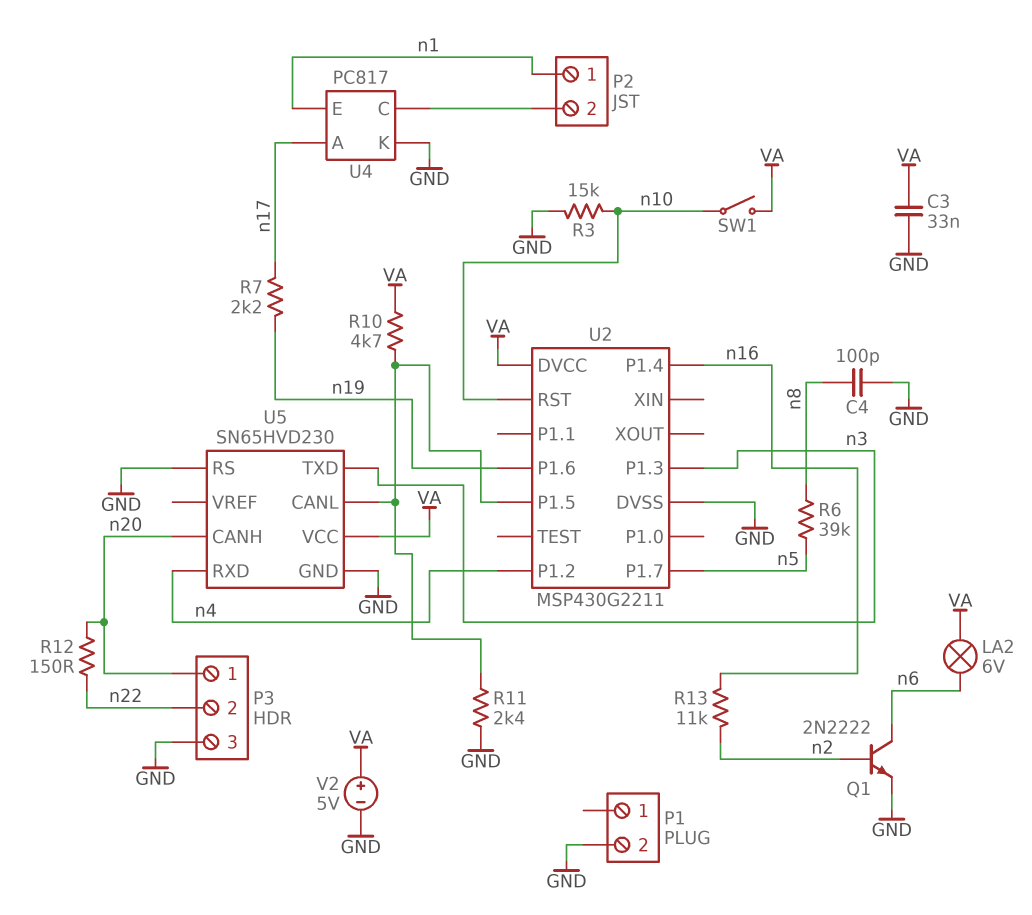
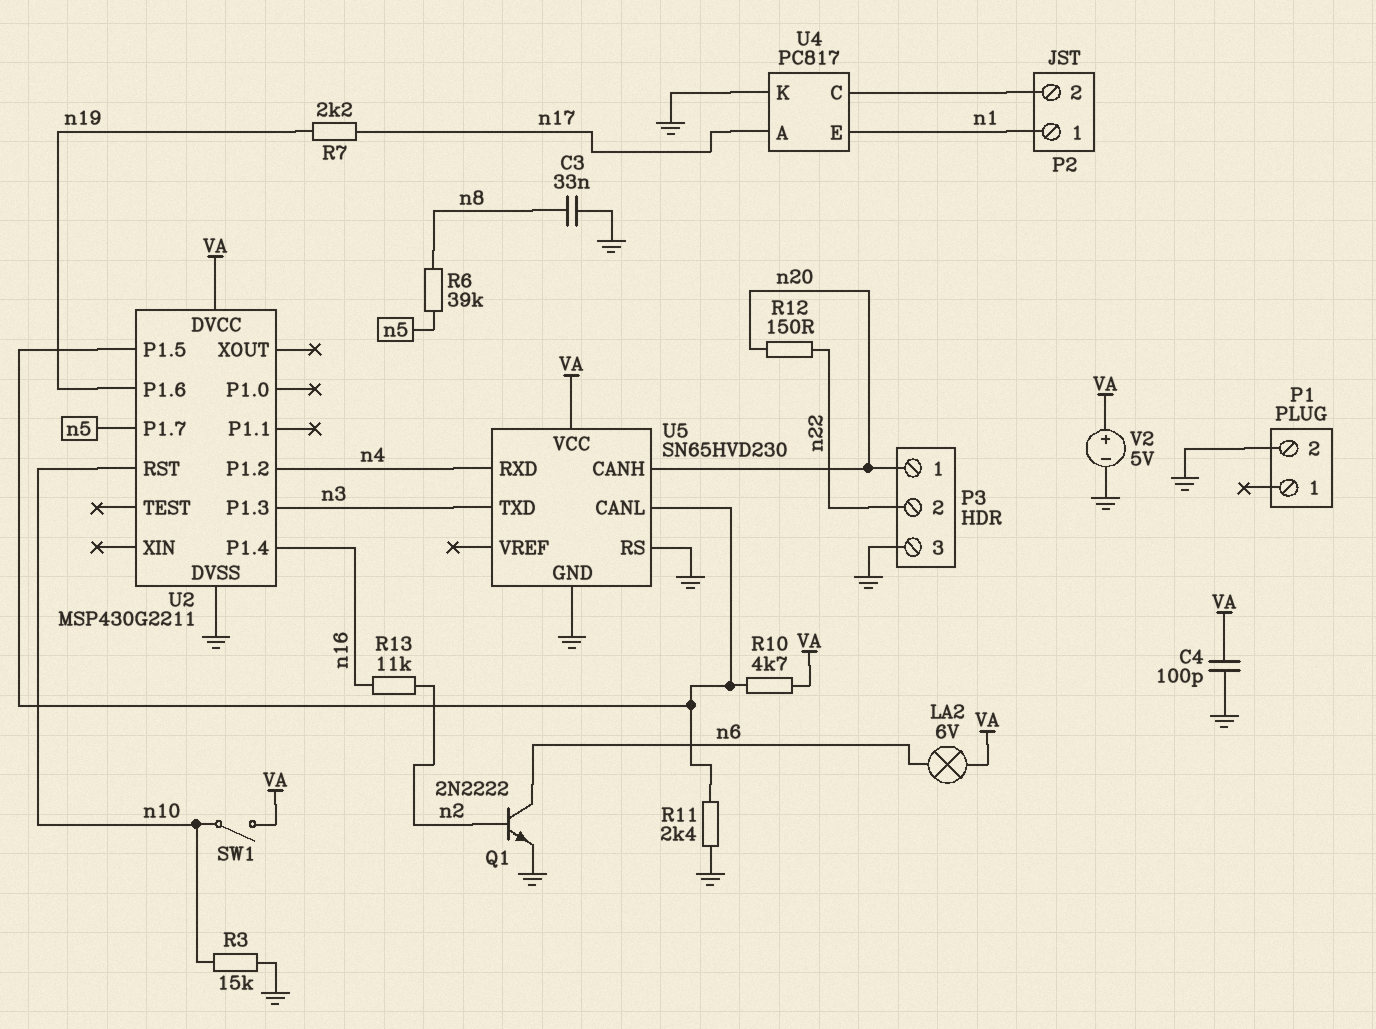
C3: 33nF (GND, VA) -> 33nF (GND, n8)
C4: 100pF (GND, n8) -> 100pF (GND, VA)

